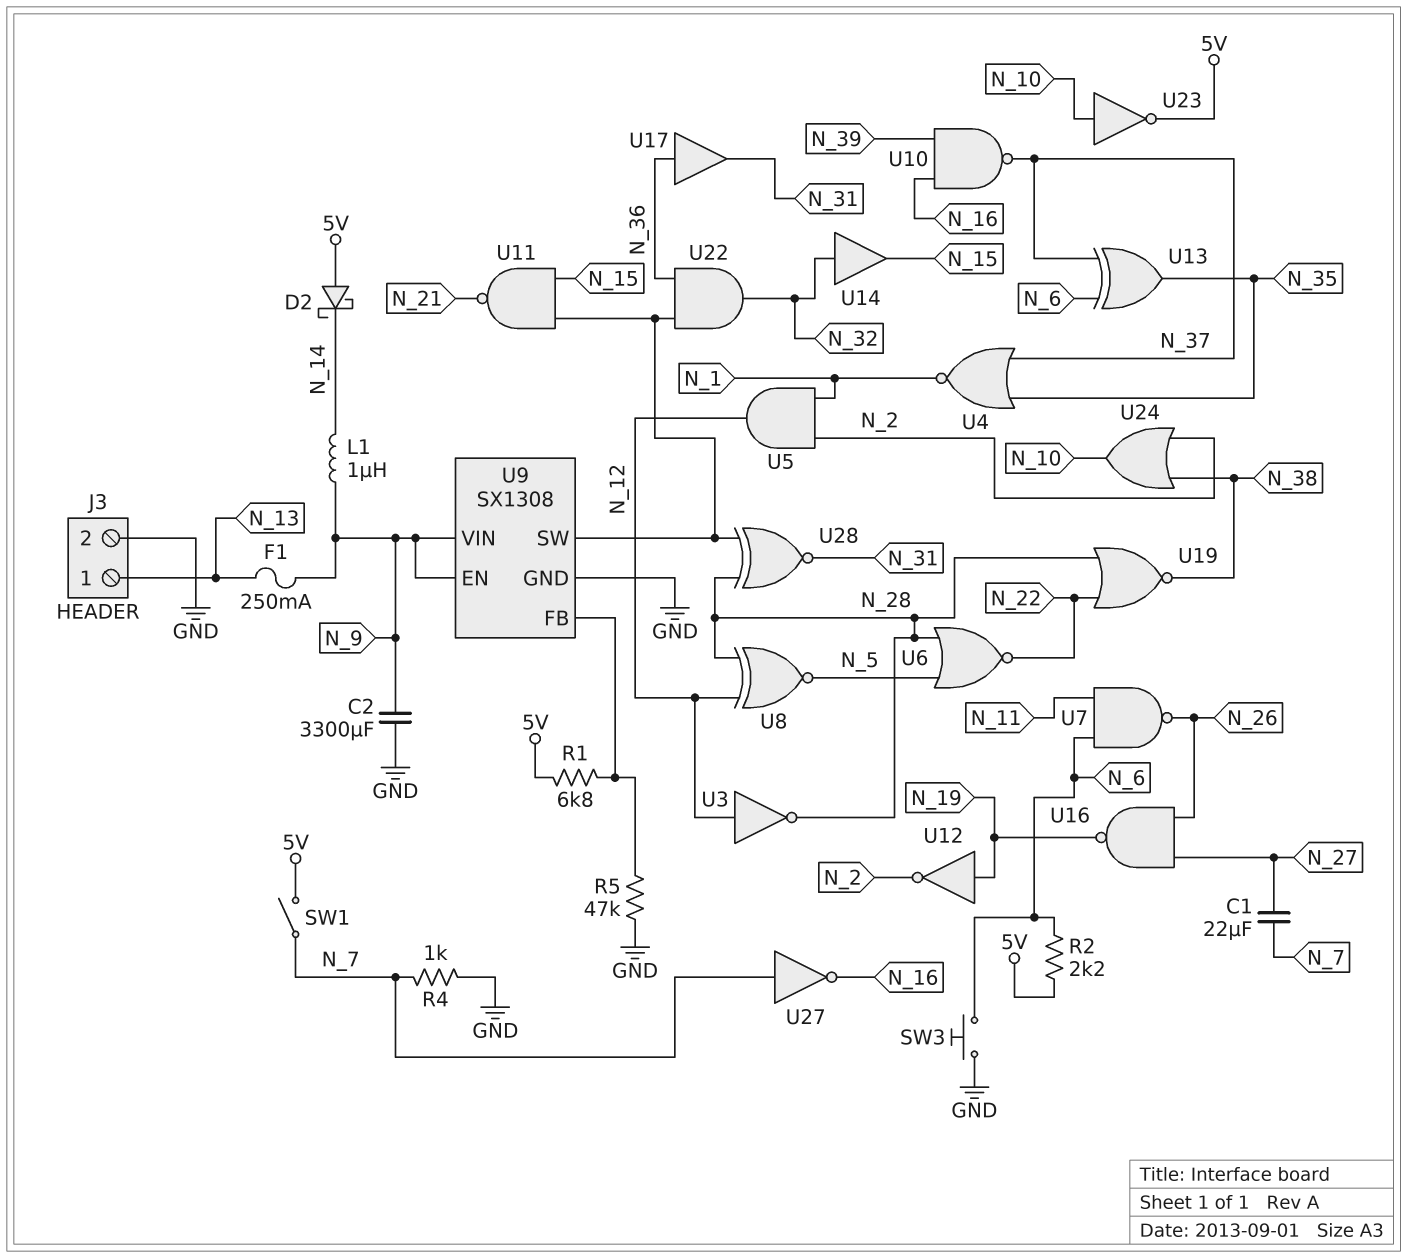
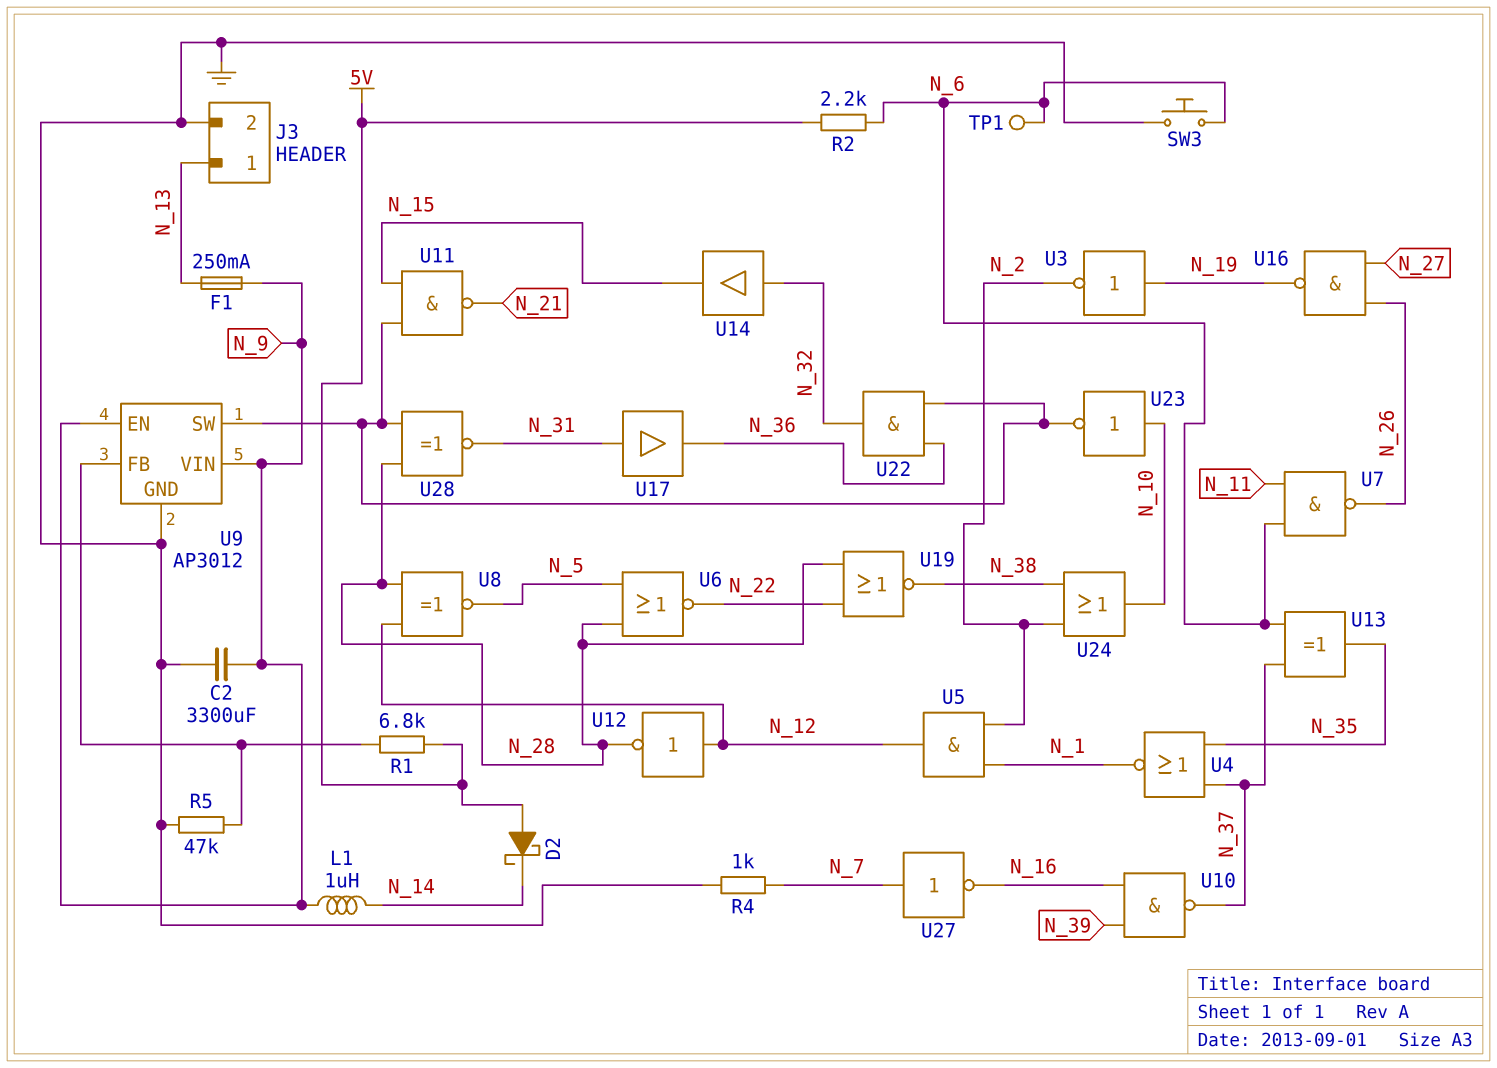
C1: 22uF (N_7, N_27) -> none
SW1: switch (5V, N_7) -> none
TP1: none -> test point (N_6)
U3: NOT (in N_12, out N_28) -> NOT (in N_19, out N_2)
U9: SX1308 -> AP3012
U12: NOT (in N_19, out N_2) -> NOT (in N_12, out N_28)
U17: buffer (in N_36, out N_31) -> buffer (in N_31, out N_36)
U23: NOT (in N_10, out 5V) -> NOT (in N_10, out U9/SW)

